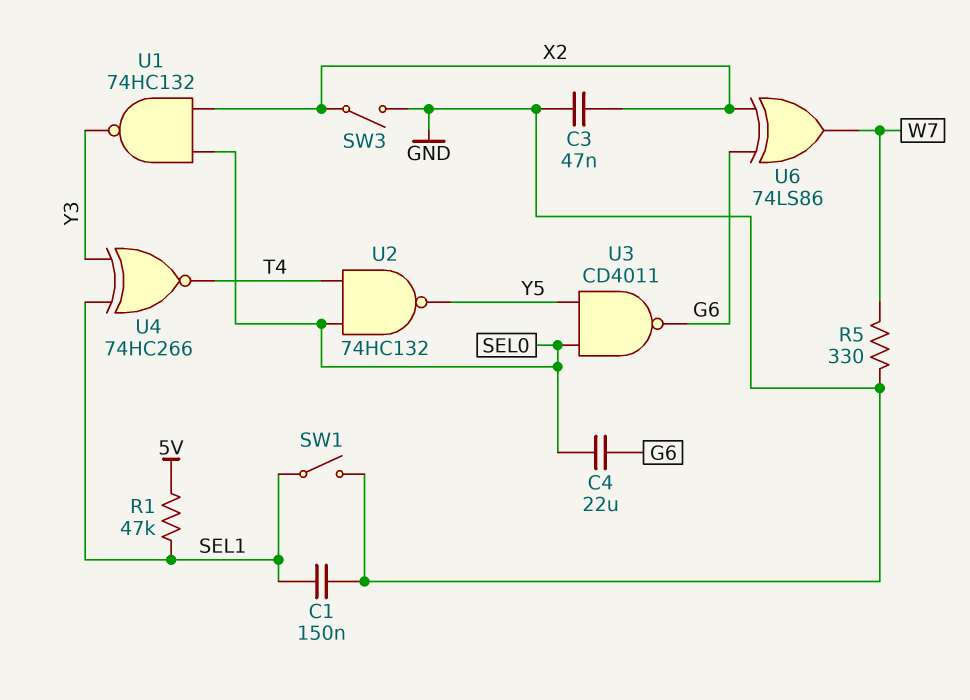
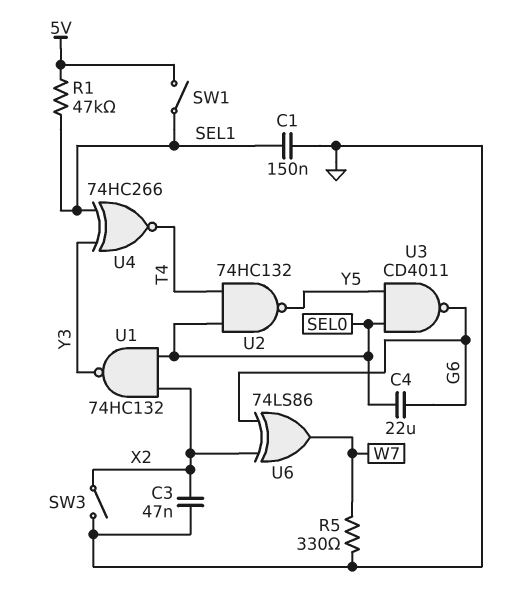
SW1: switch (GND, SEL1) -> switch (5V, SEL1)

